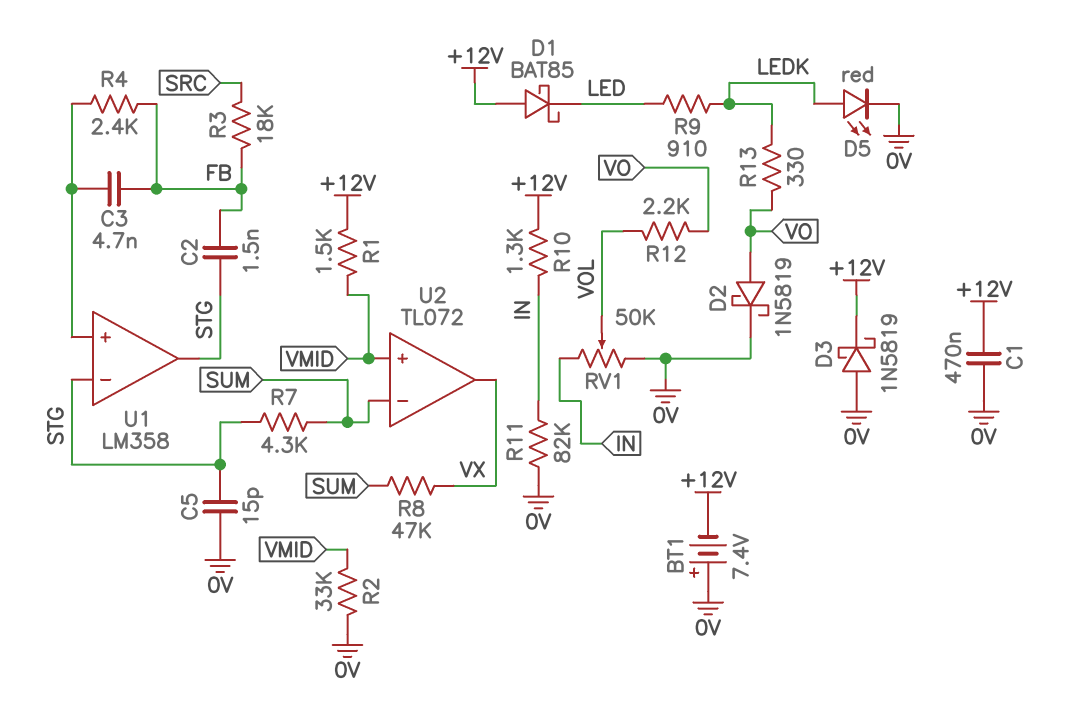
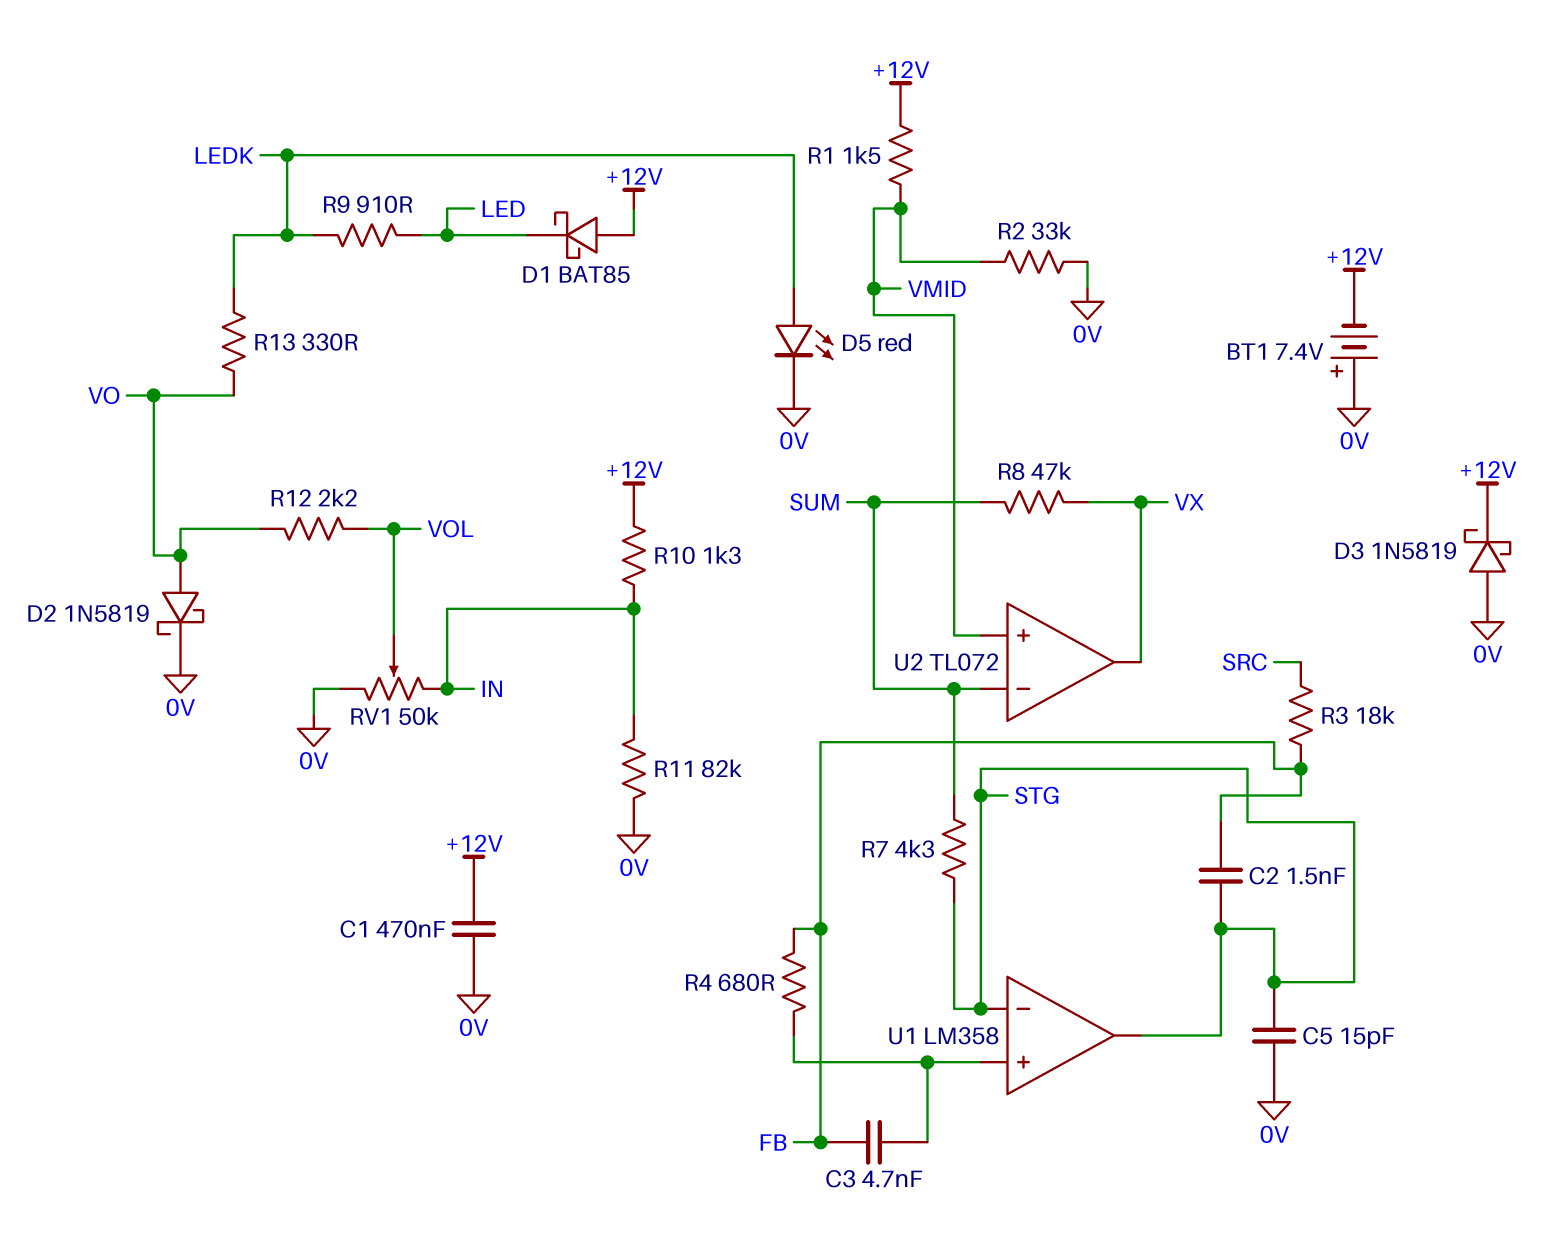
R4: 2.4k (FB, U1/in+) -> 680 (FB, U1/in+)

